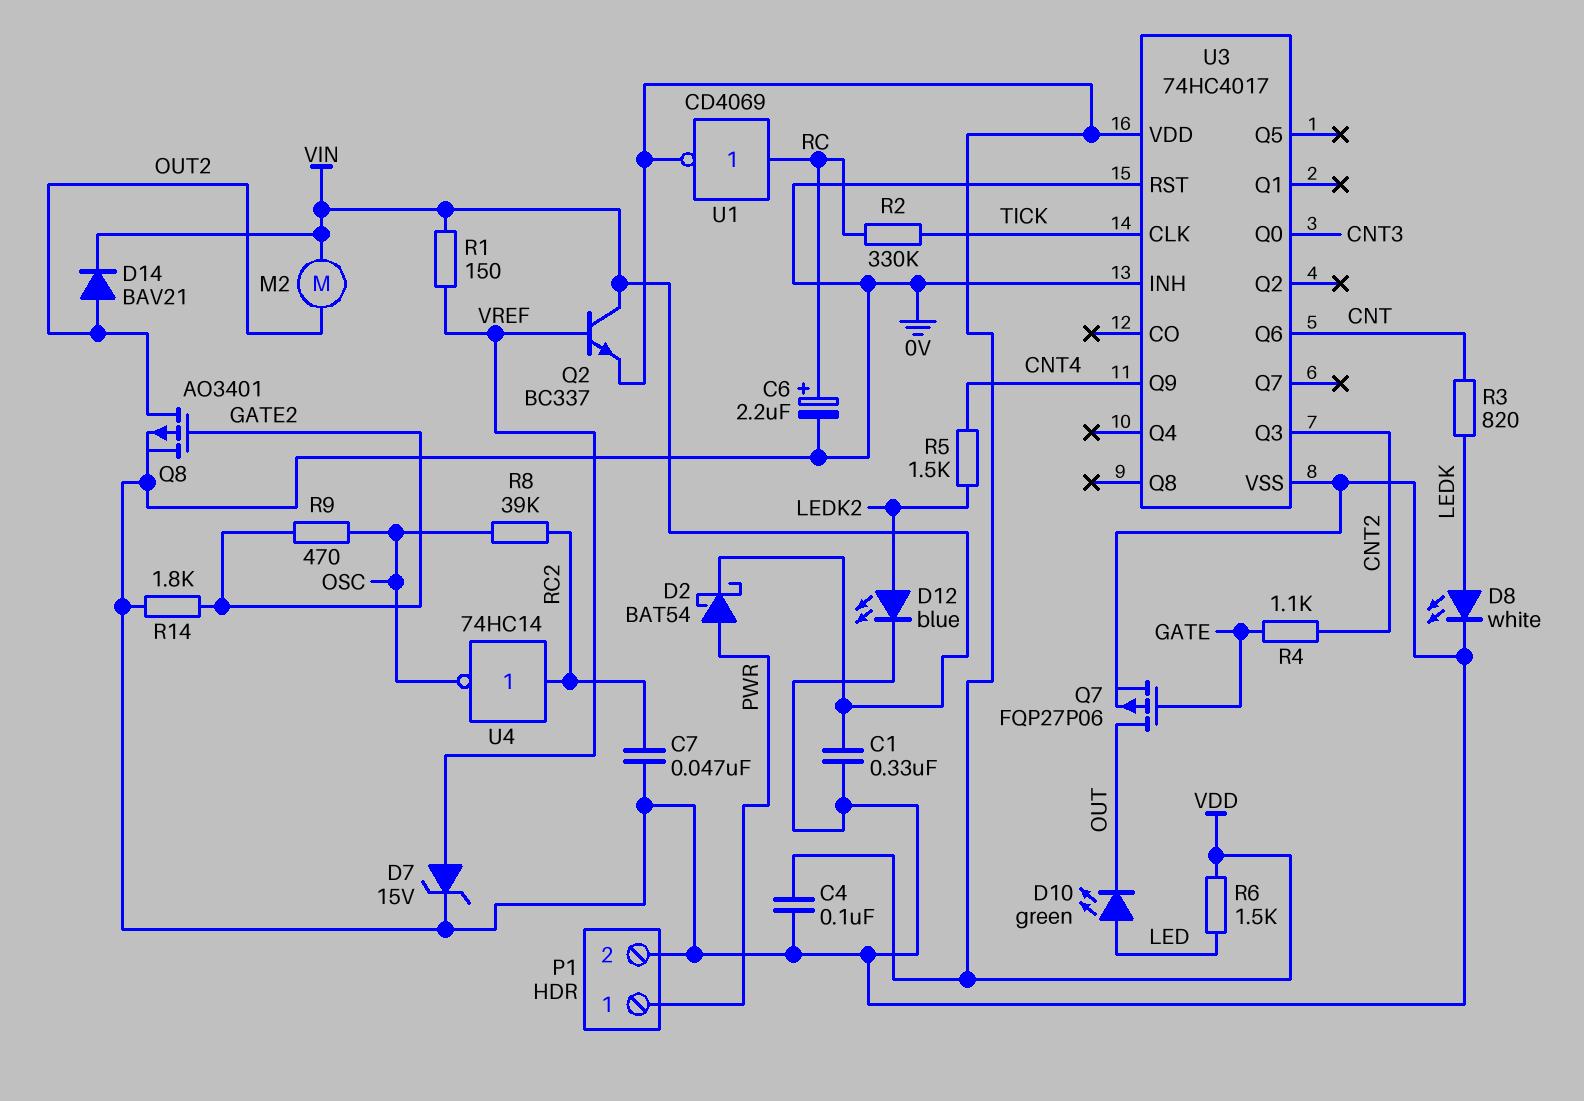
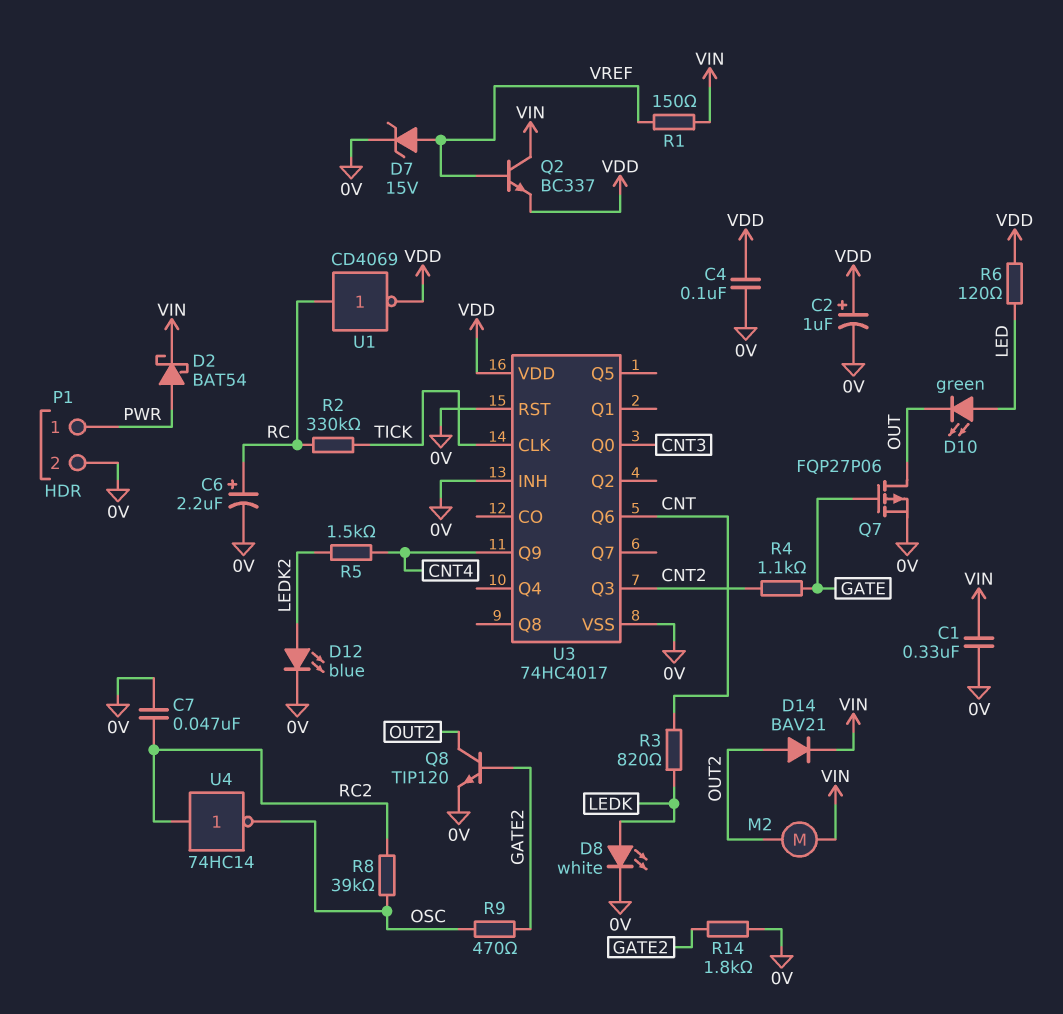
C2: none -> 1uF (plus VDD, minus 0V)
Q8: PMOS AO3401 (G GATE2, D OUT2, S 0V) -> NPN TIP120 (B GATE2, C OUT2, E 0V)
R6: 1.5k (LED, VDD) -> 120 (LED, VDD)

